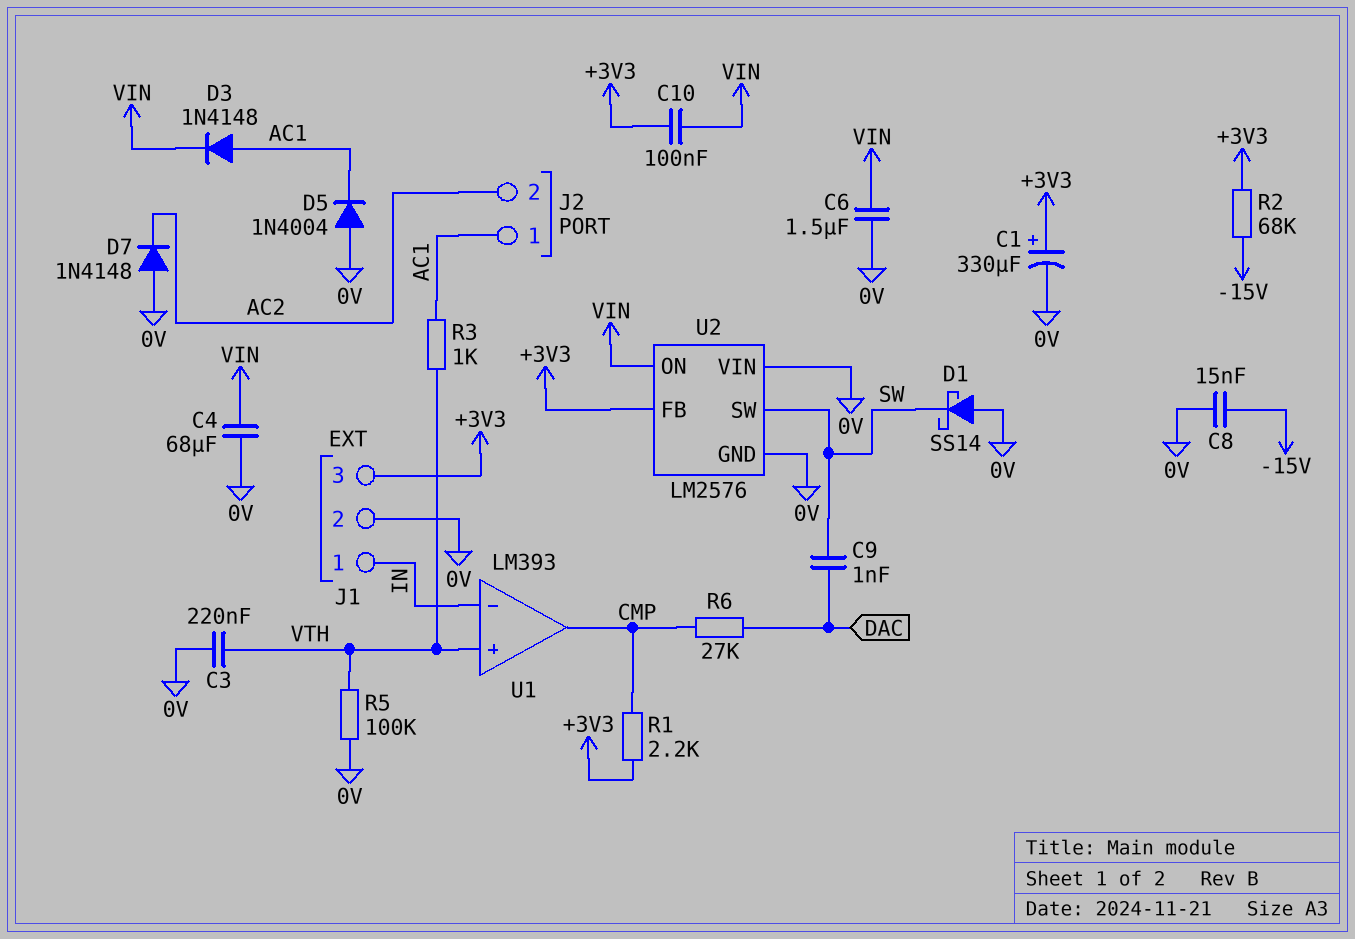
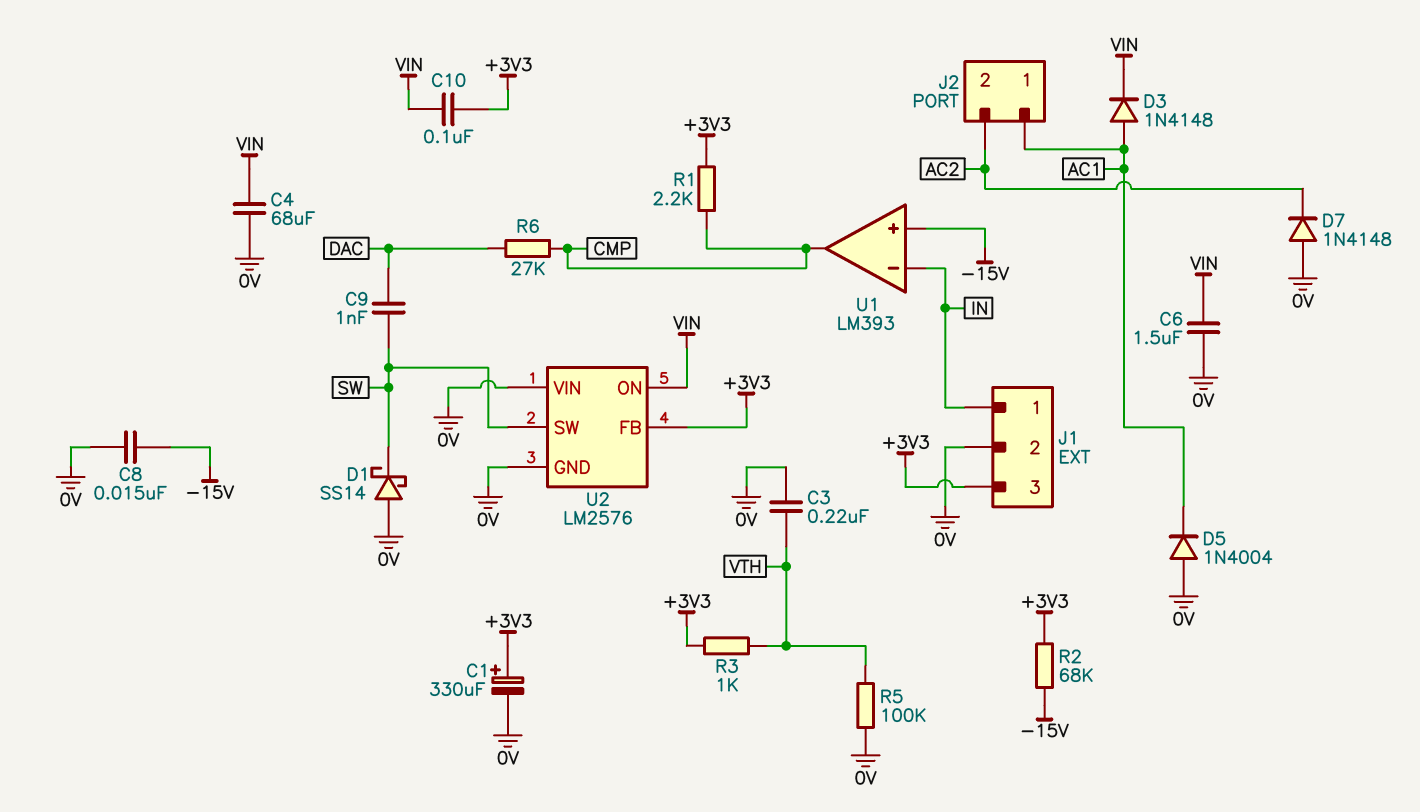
R3: 1k (AC1, VTH) -> 1k (+3V3, VTH)
U1 pin in+: VTH -> -15V

